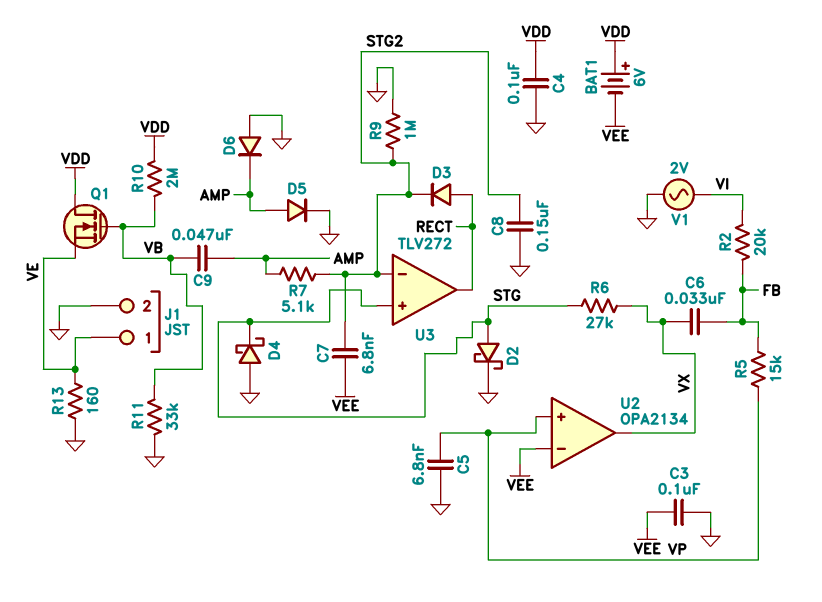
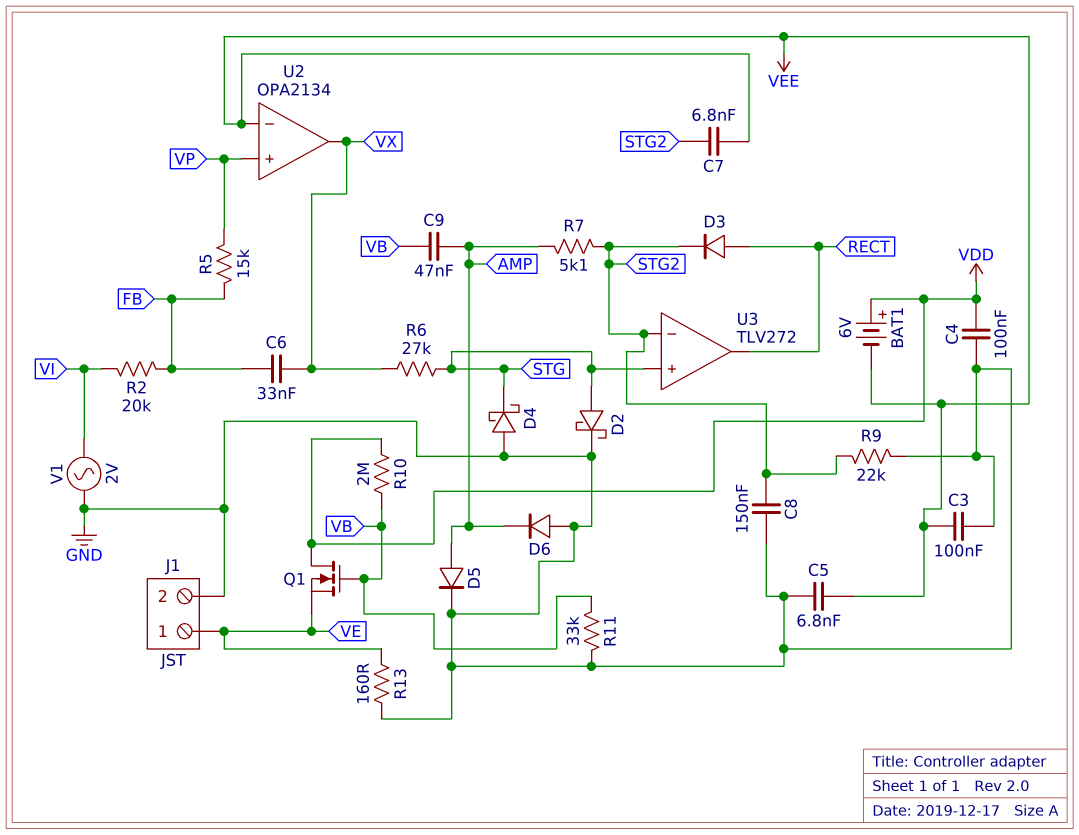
C5: 6.8nF (GND, VP) -> 6.8nF (GND, VEE)
R9: 1M (GND, STG2) -> 22k (GND, STG2)

